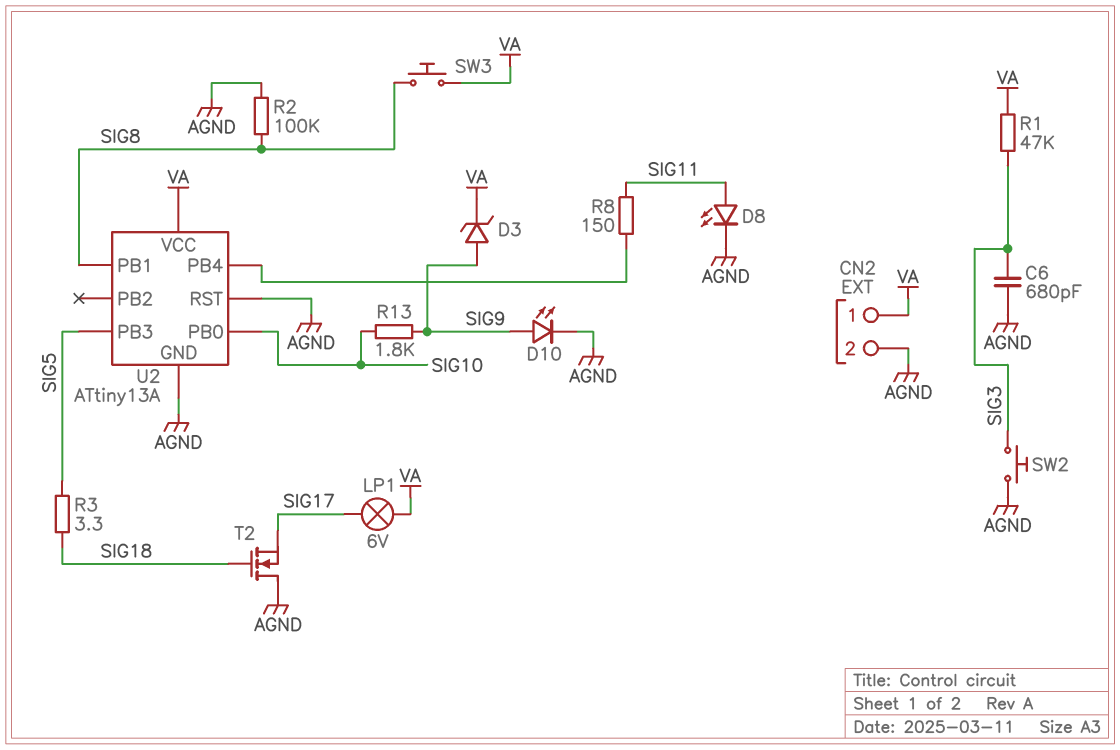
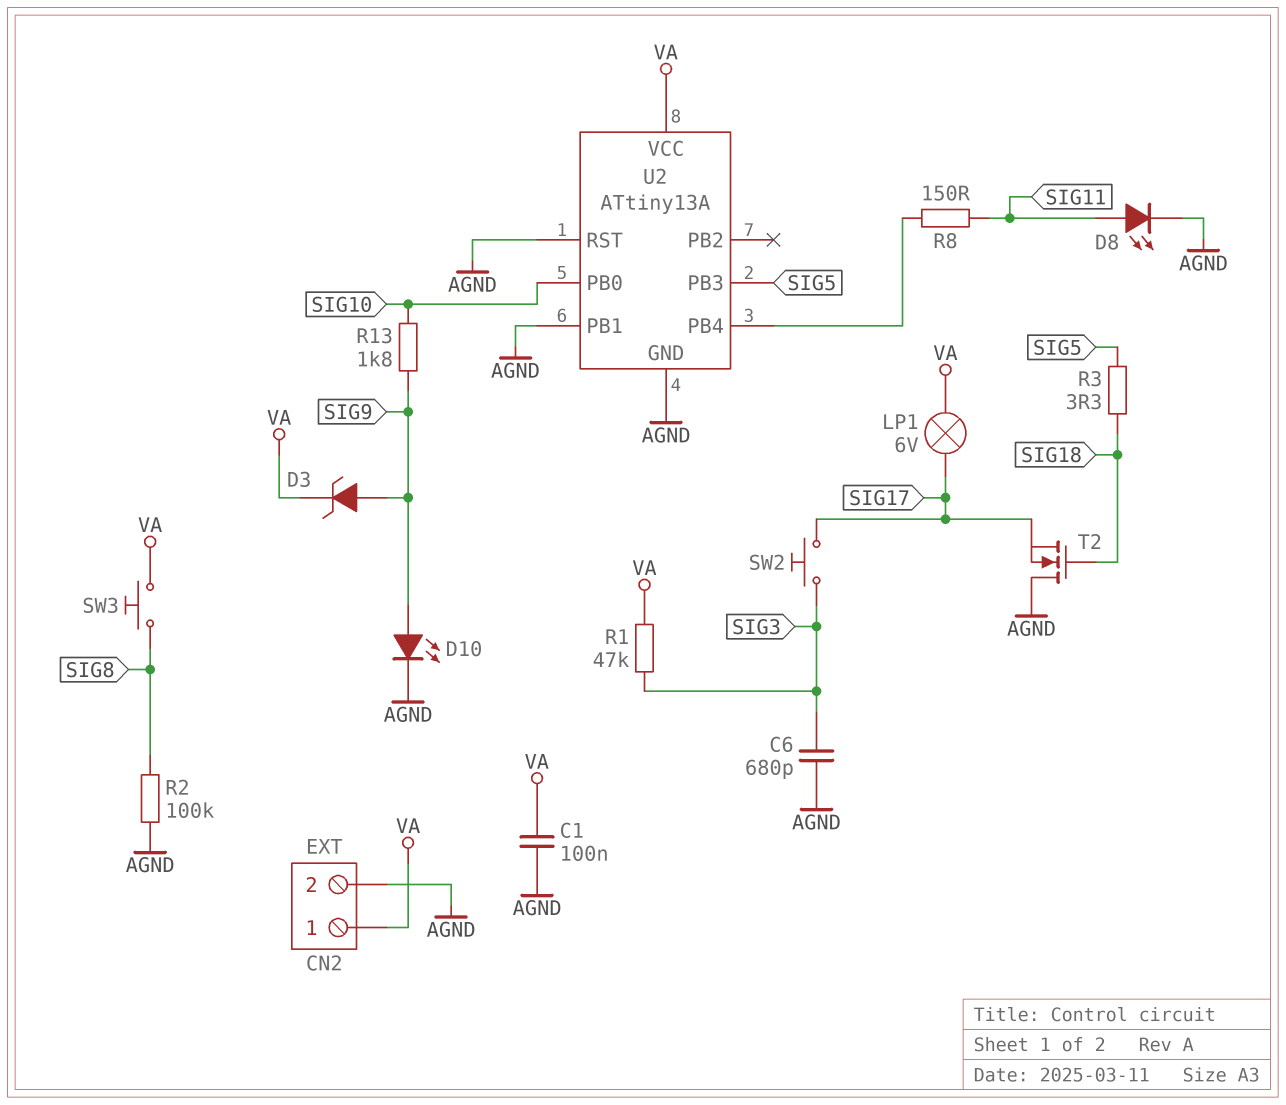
C1: none -> 100nF (AGND, VA)
SW2: button (AGND, SIG3) -> button (SIG3, SIG17)
U2 pin PB1: SIG8 -> AGND

